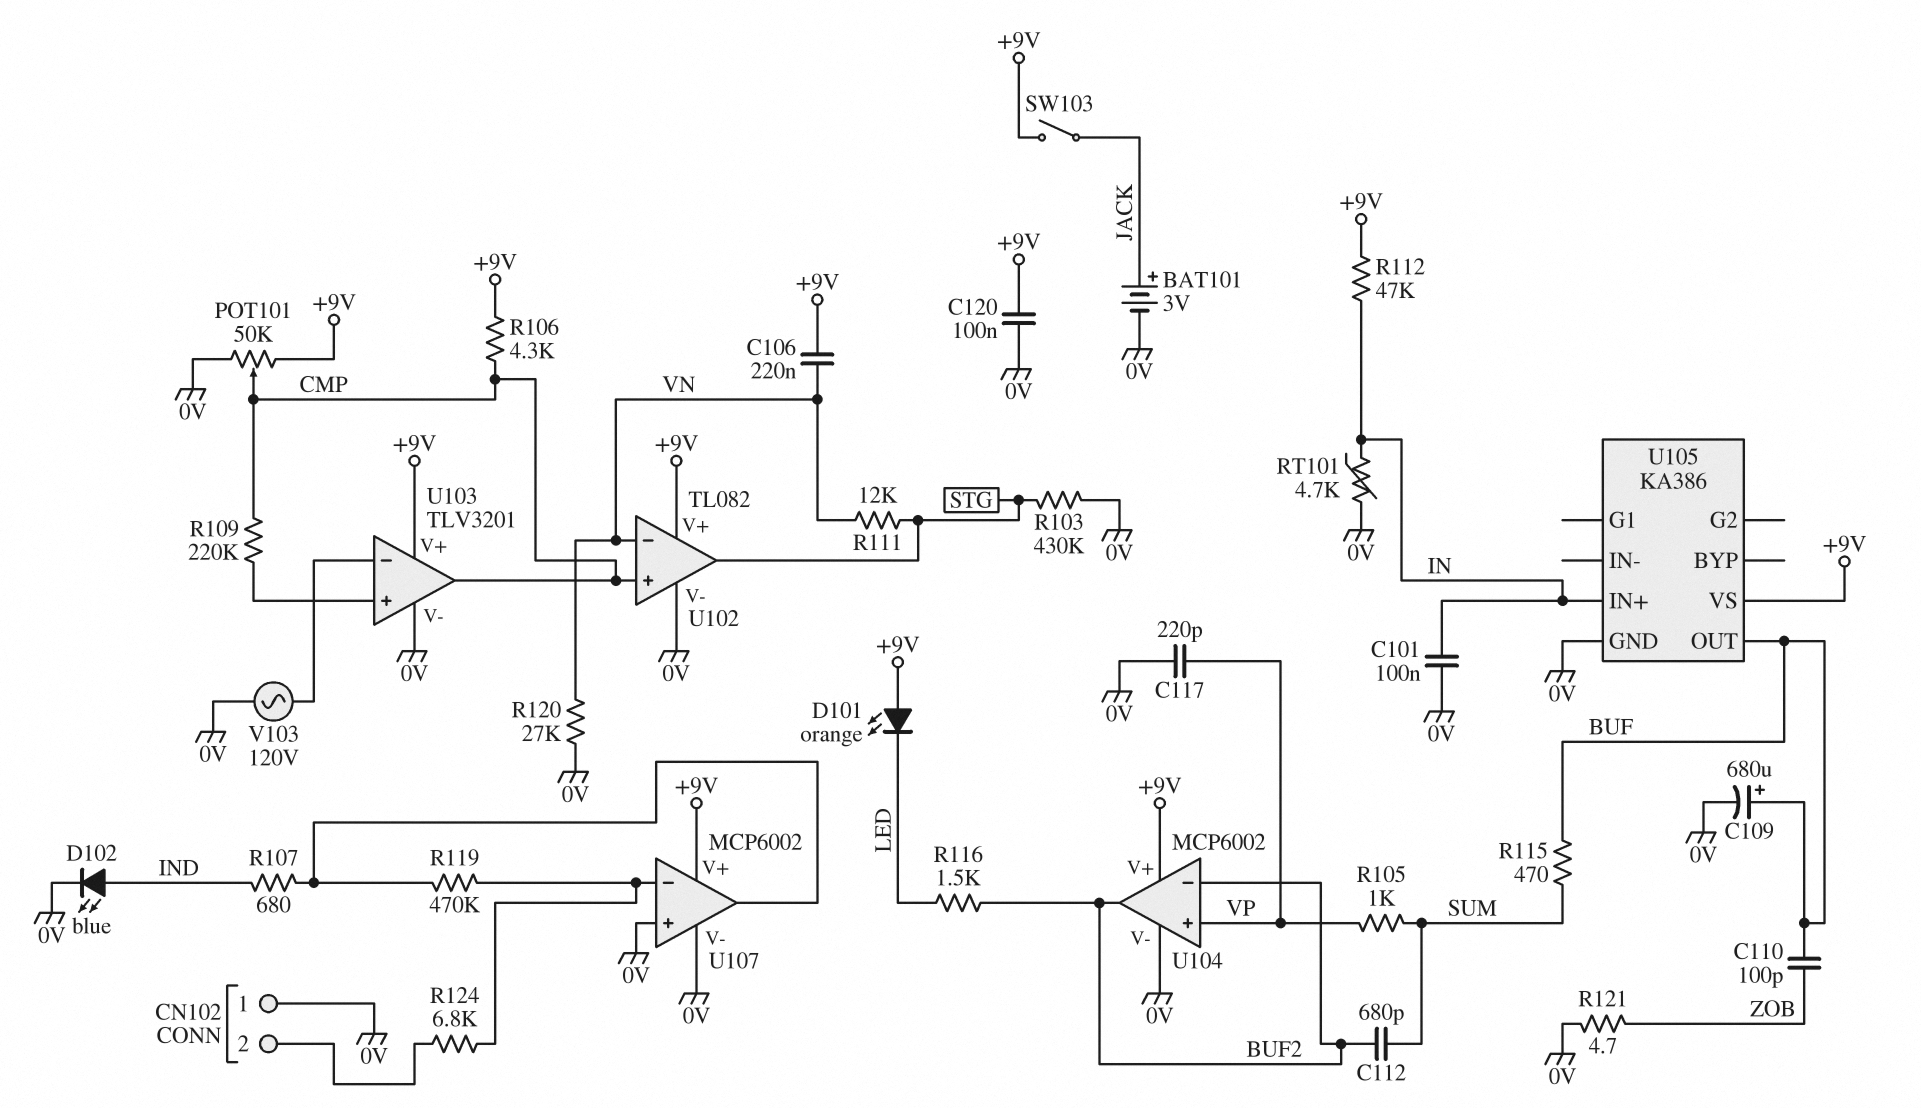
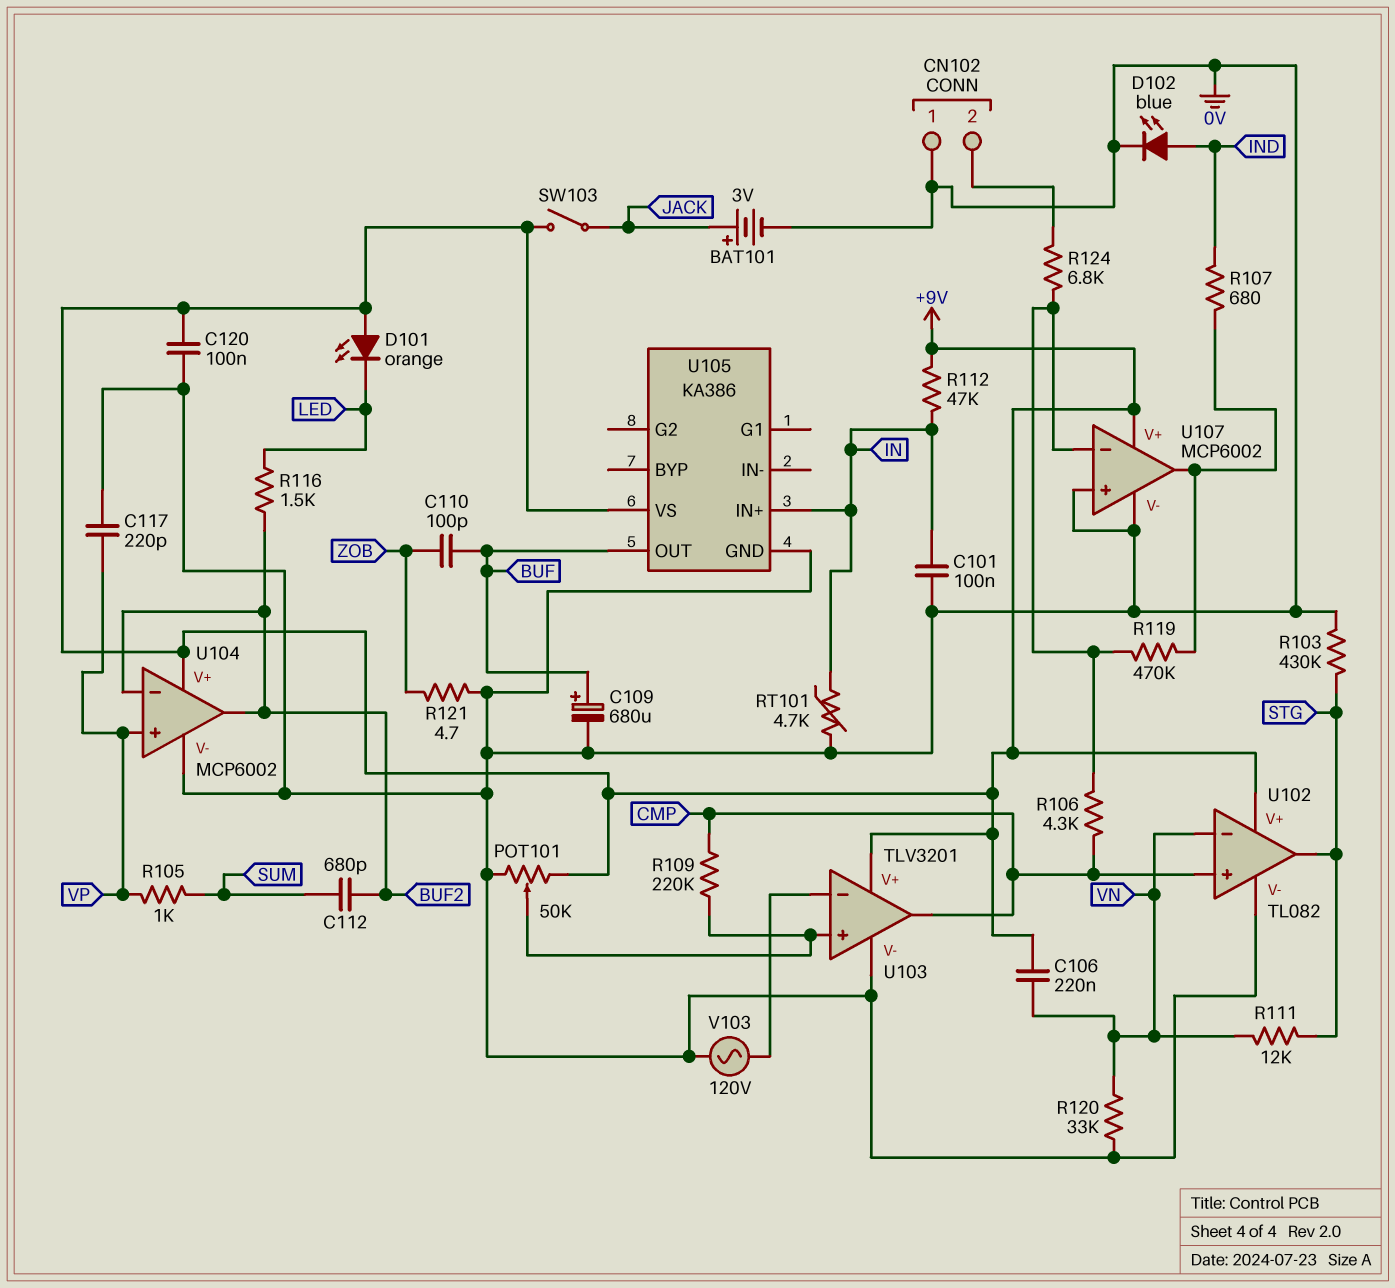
POT101: 50k (+9V, 0V, wiper CMP) -> 50k (+9V, 0V, wiper U103/in+)
R106: 4.3k (+9V, CMP) -> 4.3k (CMP, U107/in-)
R115: 470 (BUF, SUM) -> none
R120: 27k (0V, VN) -> 33k (0V, VN)

